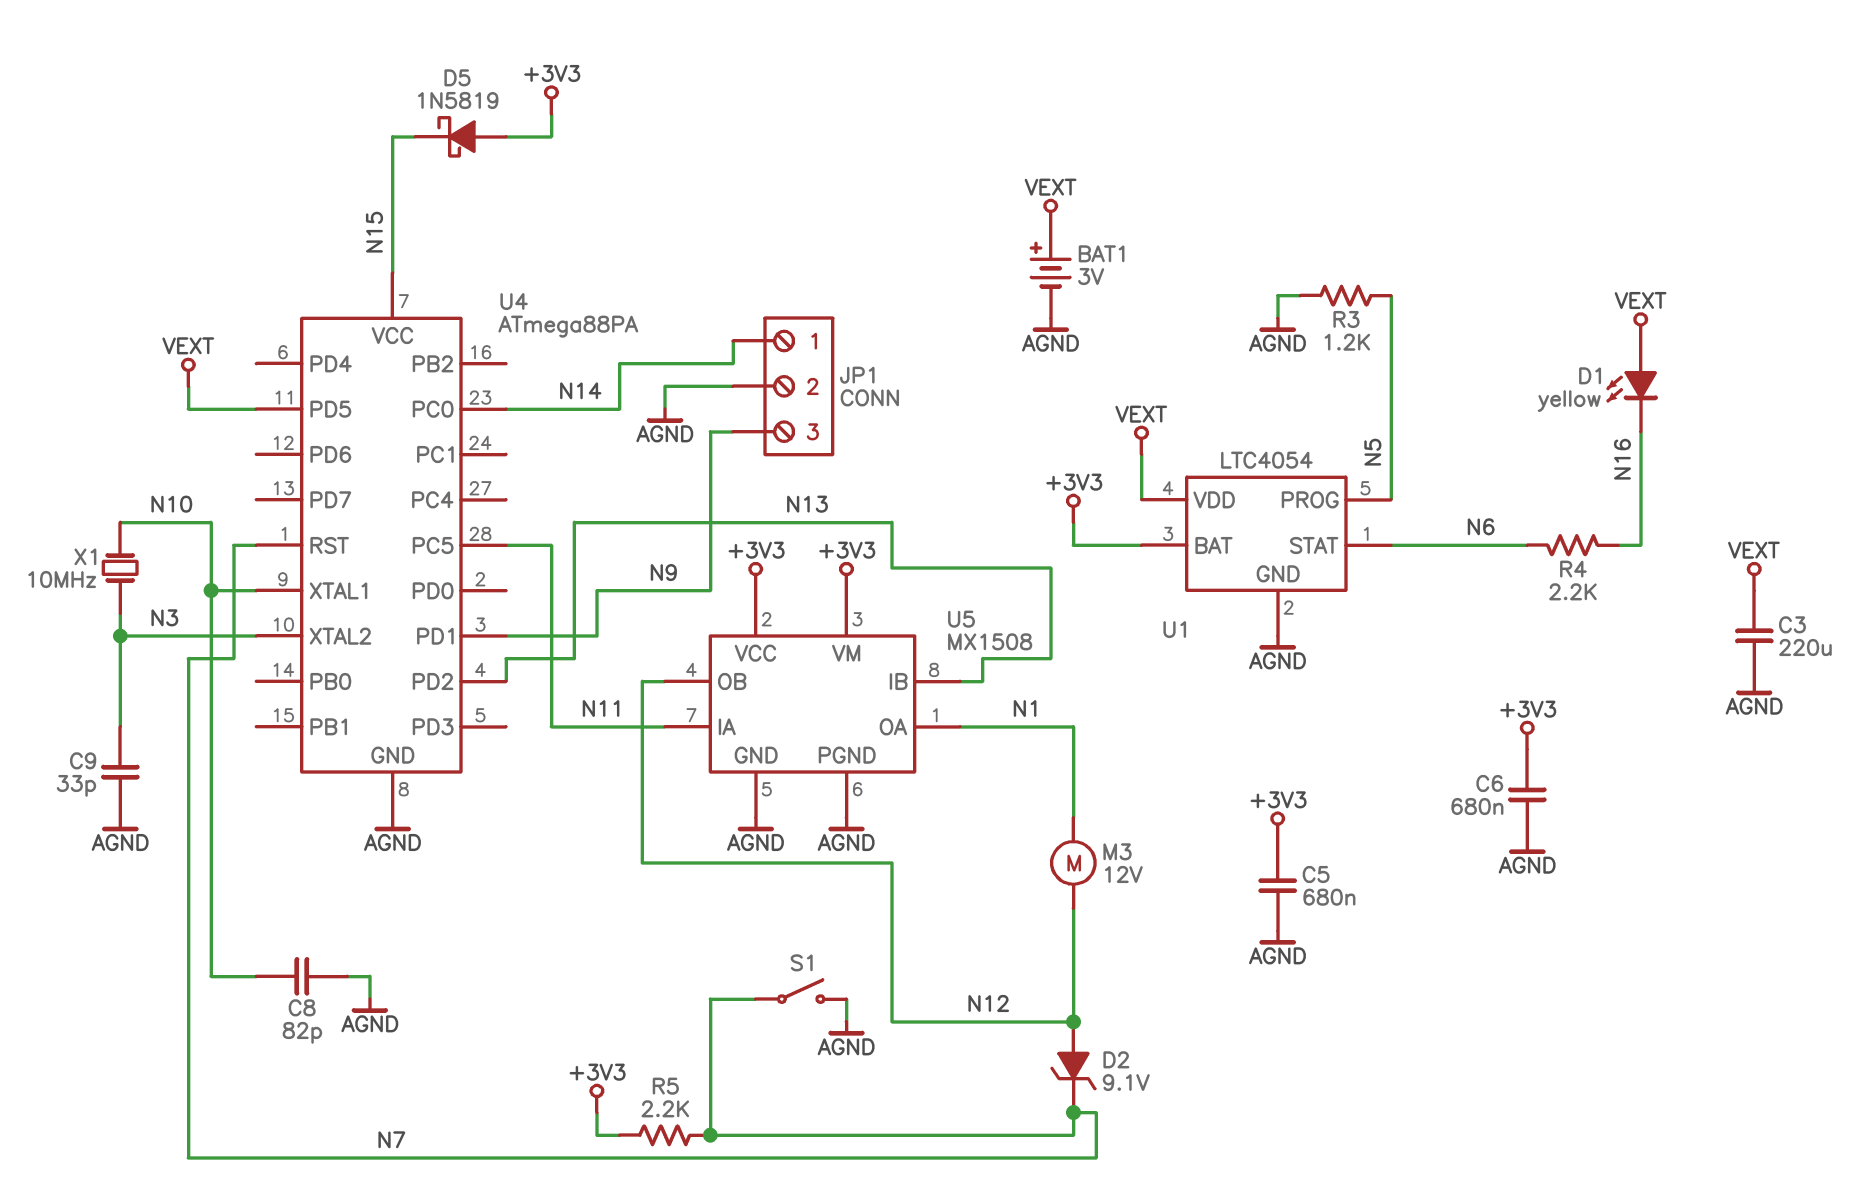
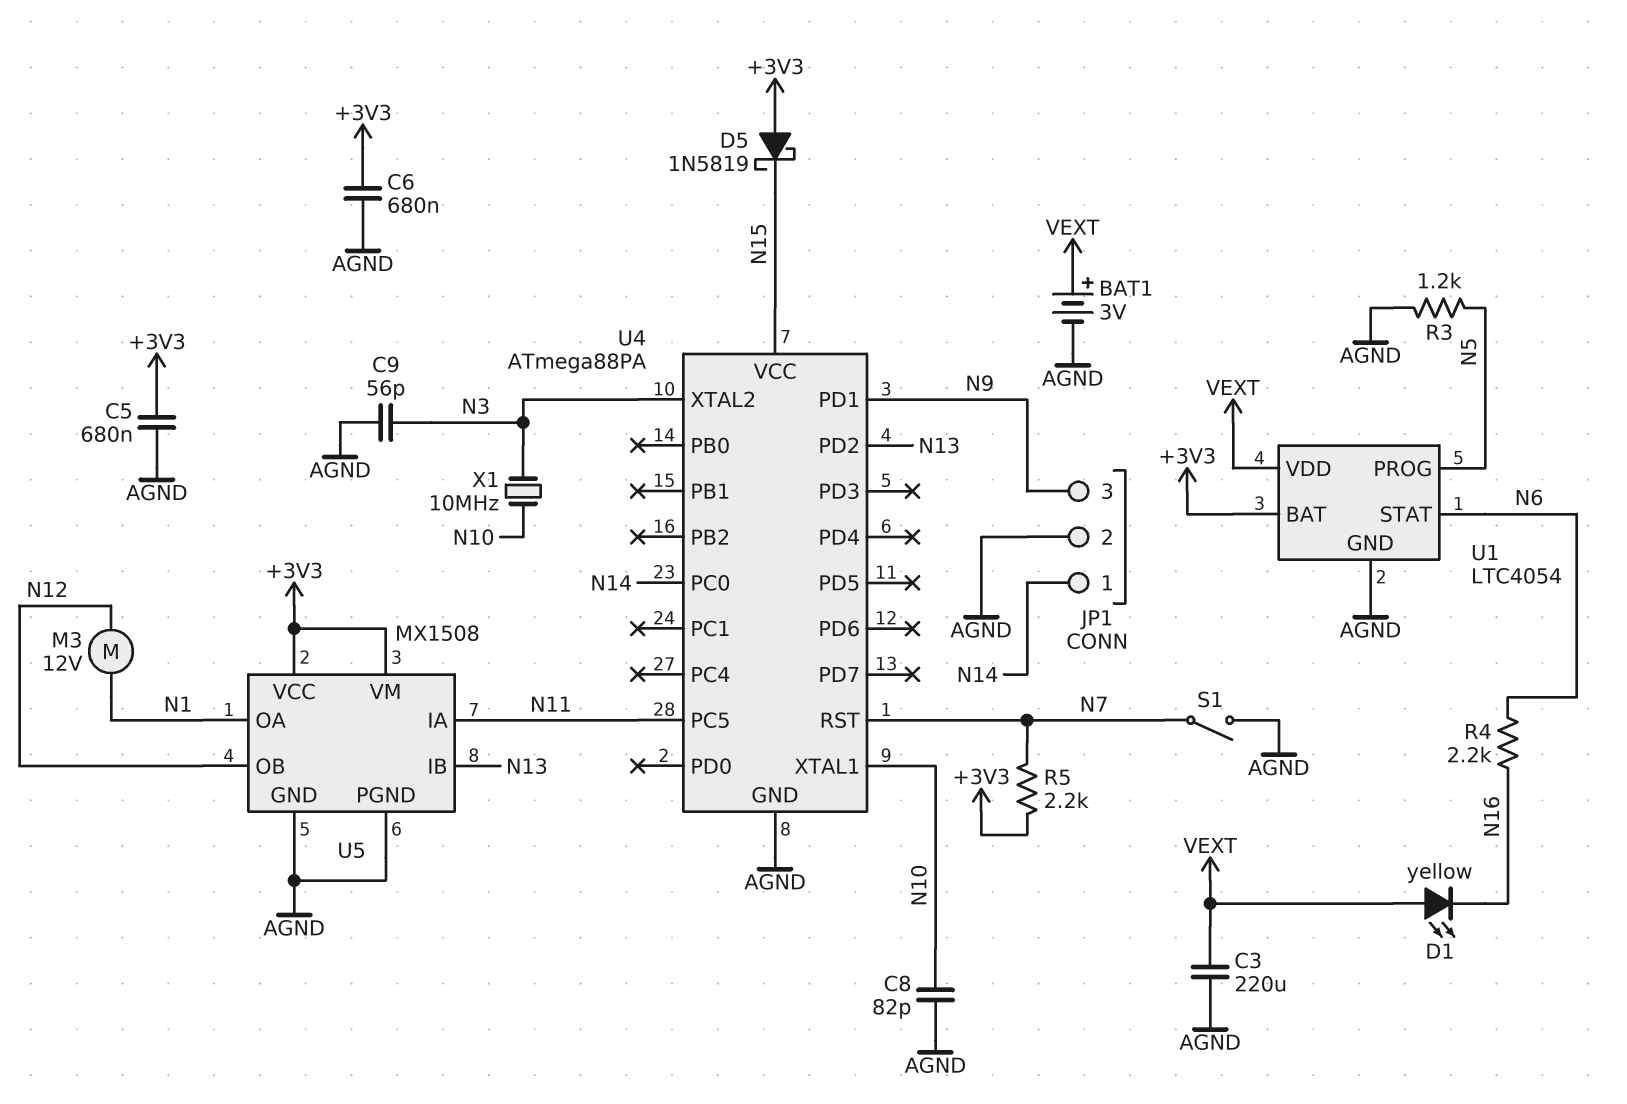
C9: 33pF (AGND, N3) -> 56pF (AGND, N3)
D2: zener 9.1V (A N12, K N7) -> none
U4 pin PD5: VEXT -> none

